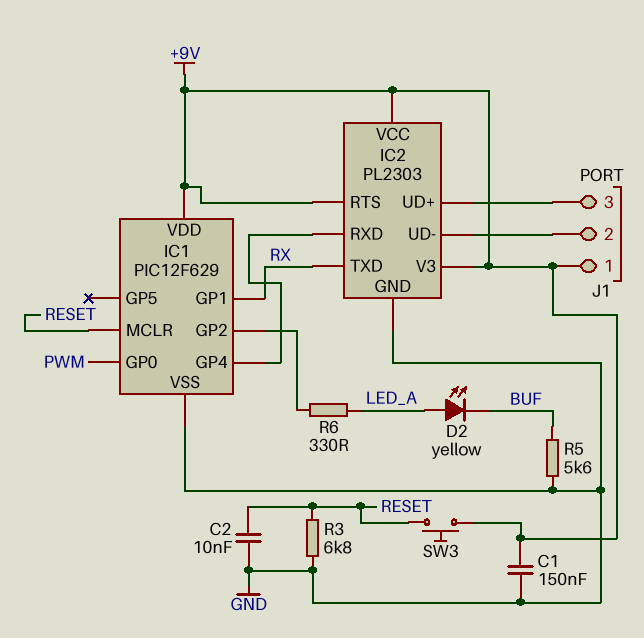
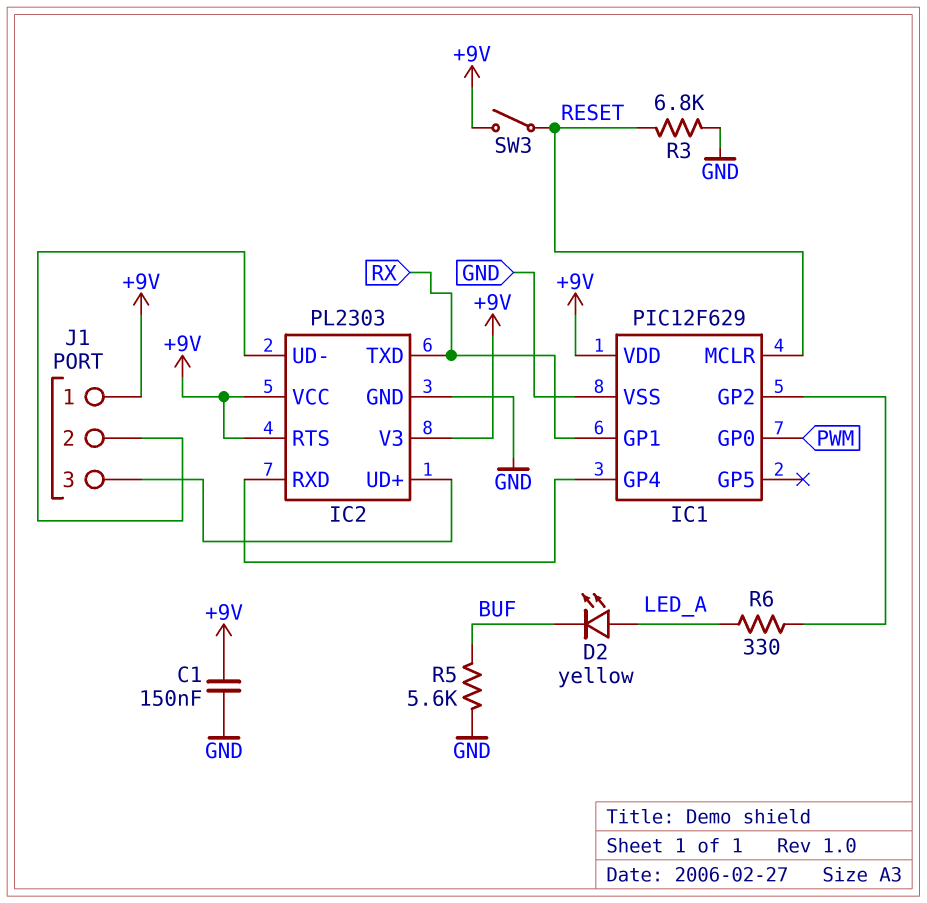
C2: 10nF (GND, RESET) -> none
SW3: button (+9V, RESET) -> switch (+9V, RESET)

